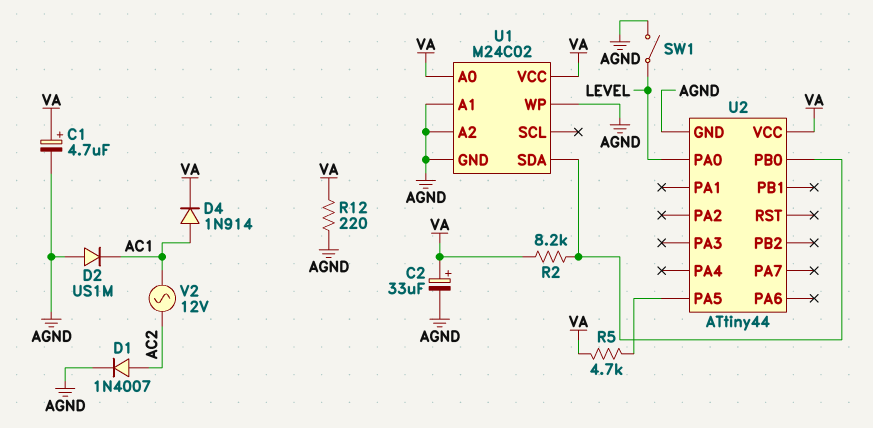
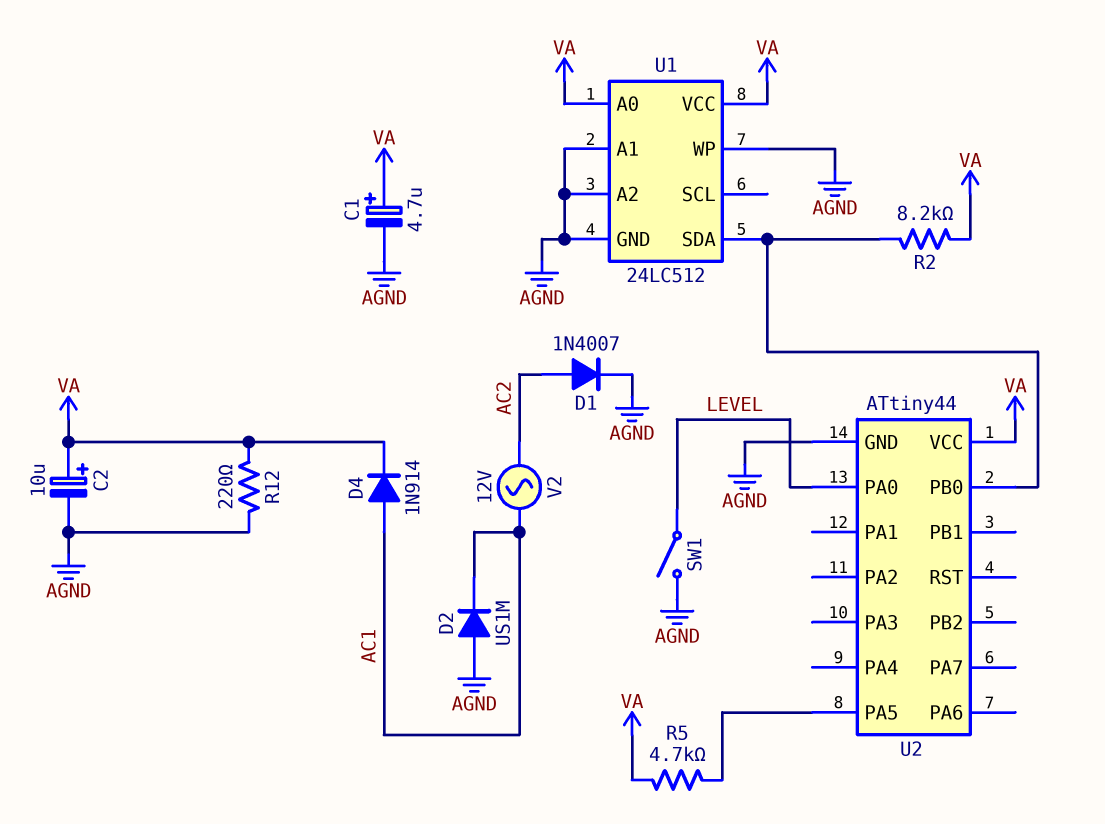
C2: 33uF (plus VA, minus AGND) -> 10uF (plus VA, minus AGND)
U1: M24C02 -> 24LC512

